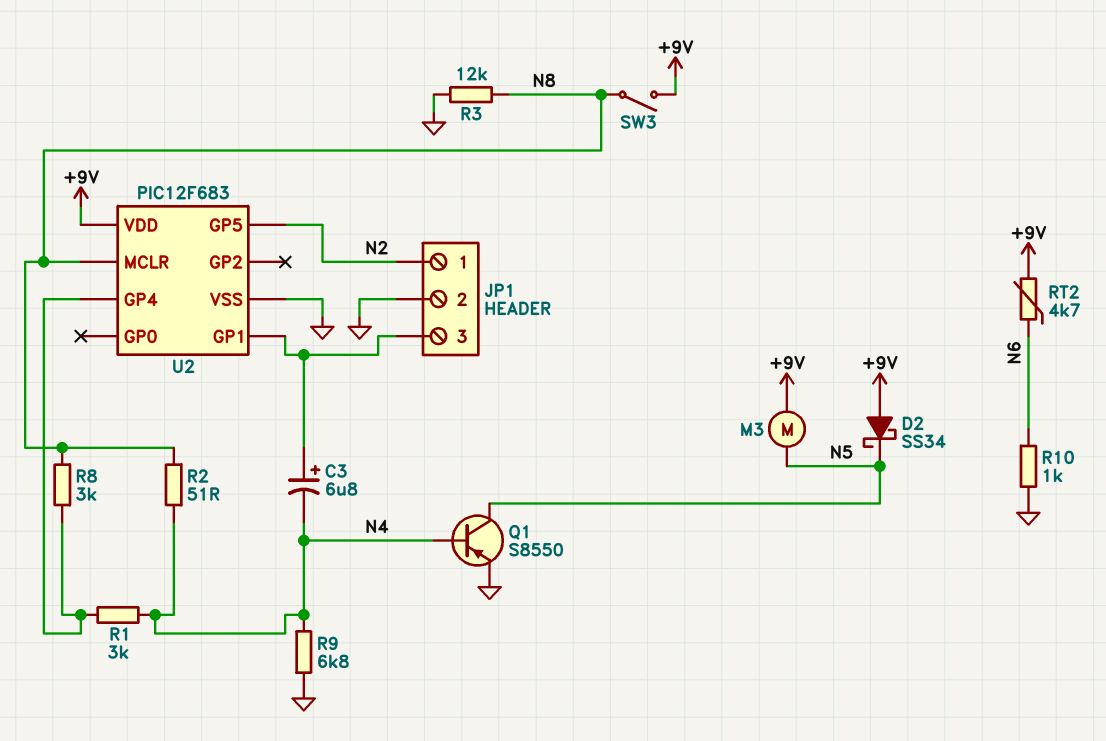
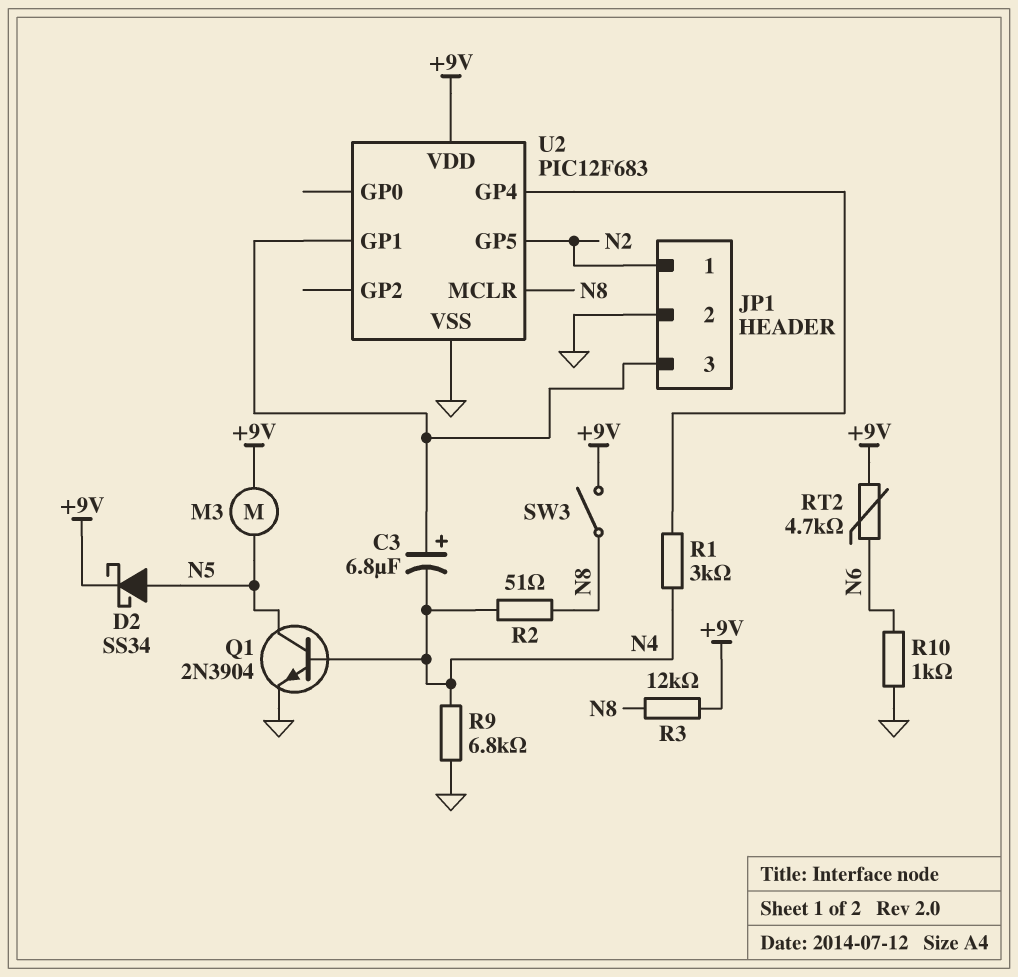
D2: schottky SS34 (A +9V, K N5) -> schottky SS34 (A N5, K +9V)
Q1: PNP S8550 (B N4, C N5, E GND) -> NPN 2N3904 (B N4, C N5, E GND)
R3: 12k (GND, N8) -> 12k (+9V, N8)
R8: 3k (N8, U2/GP4) -> none

